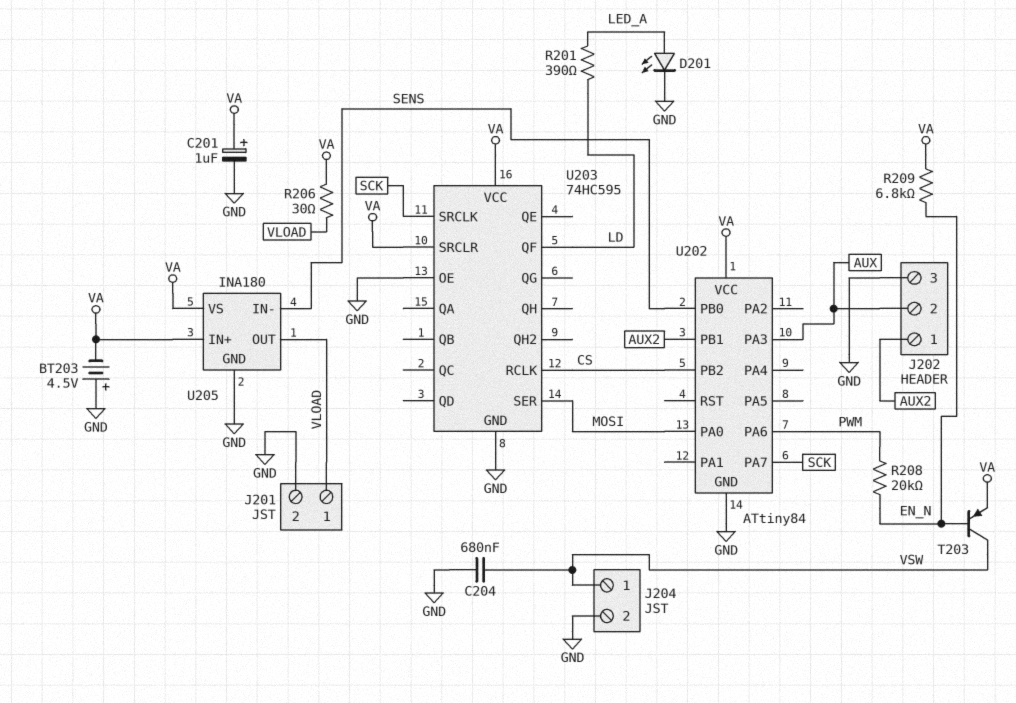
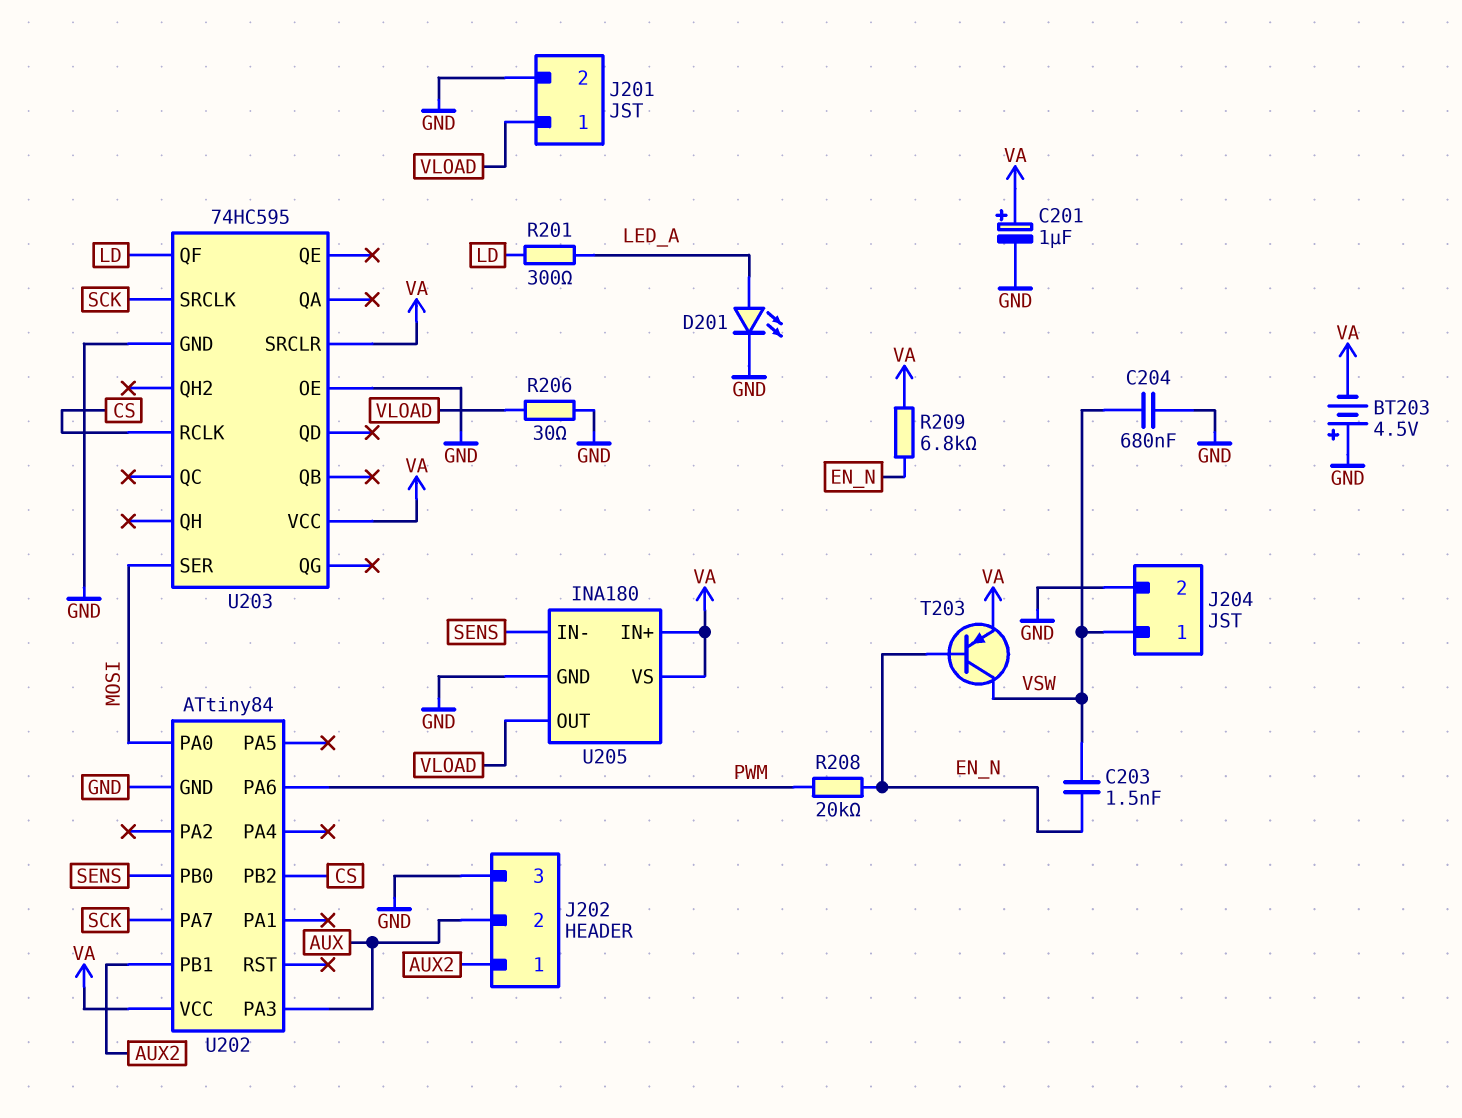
C203: none -> 1.5nF (EN_N, VSW)
R201: 390 (LD, LED_A) -> 300 (LD, LED_A)
R206: 30 (VA, VLOAD) -> 30 (GND, VLOAD)

